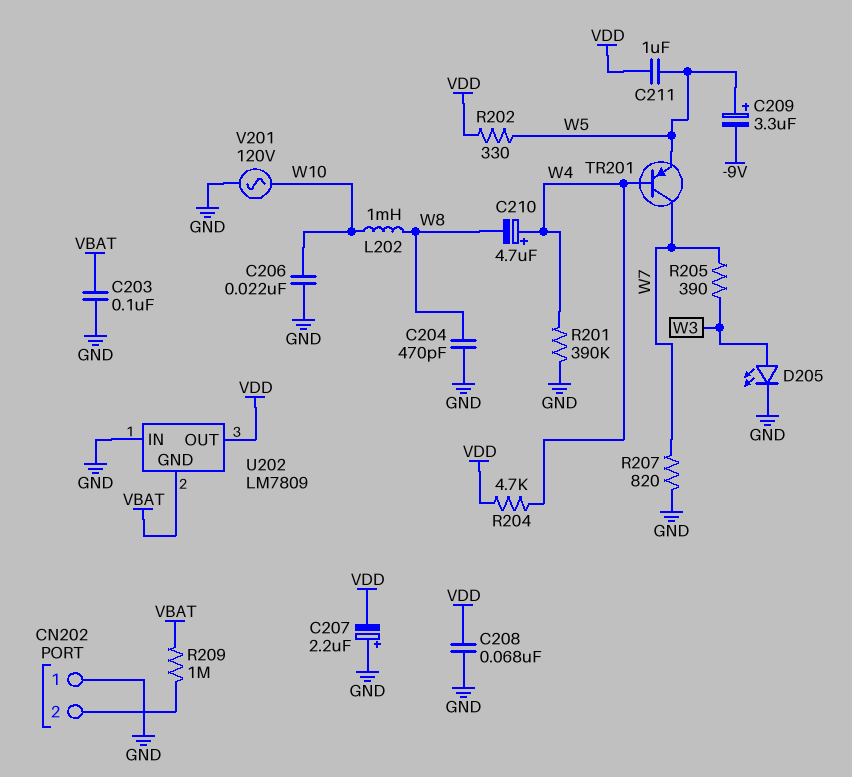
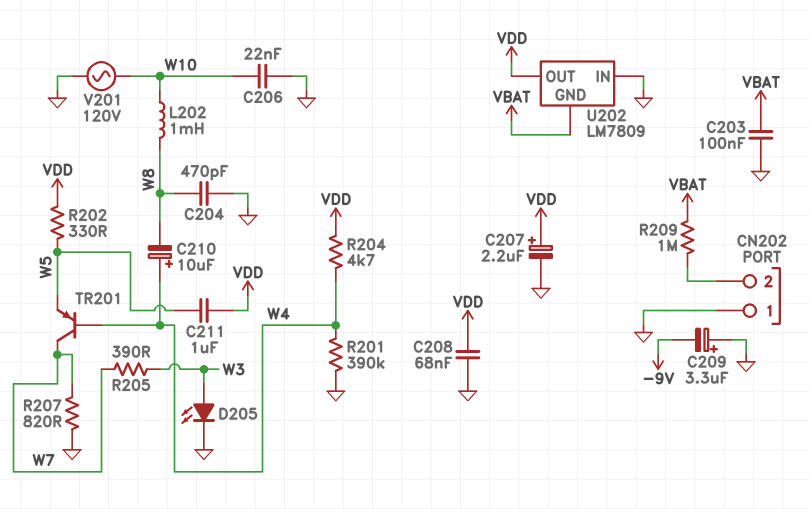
C207: 2.2uF (plus GND, minus VDD) -> 2.2uF (plus VDD, minus GND)
C209: 3.3uF (plus W5, minus -9V) -> 3.3uF (plus GND, minus -9V)
C210: 4.7uF (plus W4, minus W8) -> 10uF (plus W4, minus W8)

